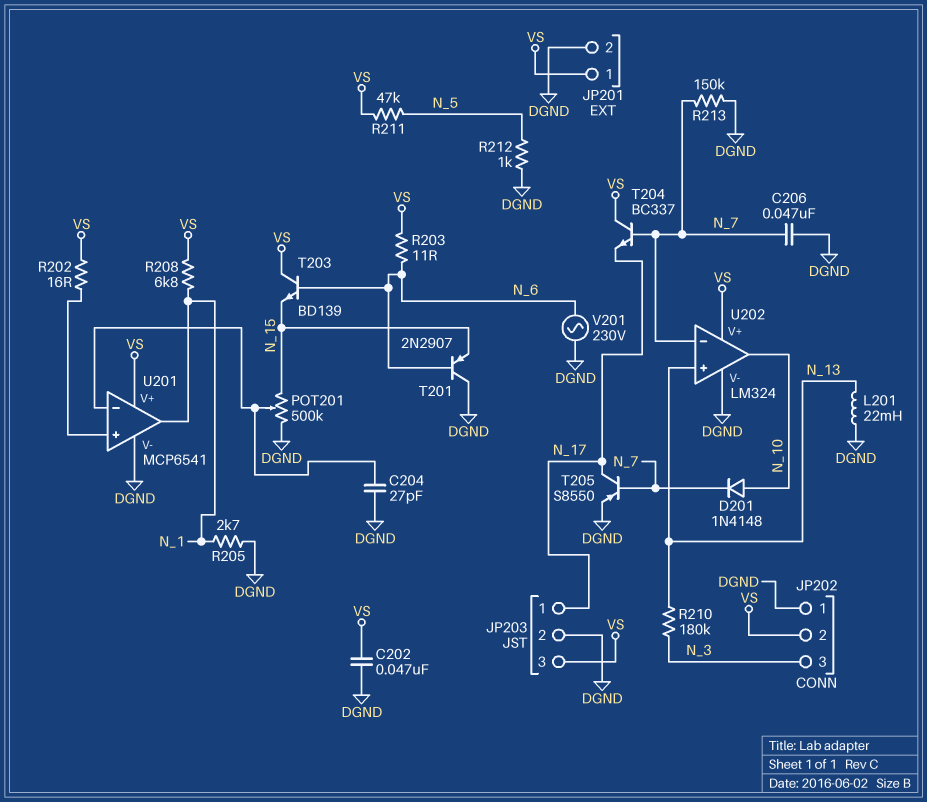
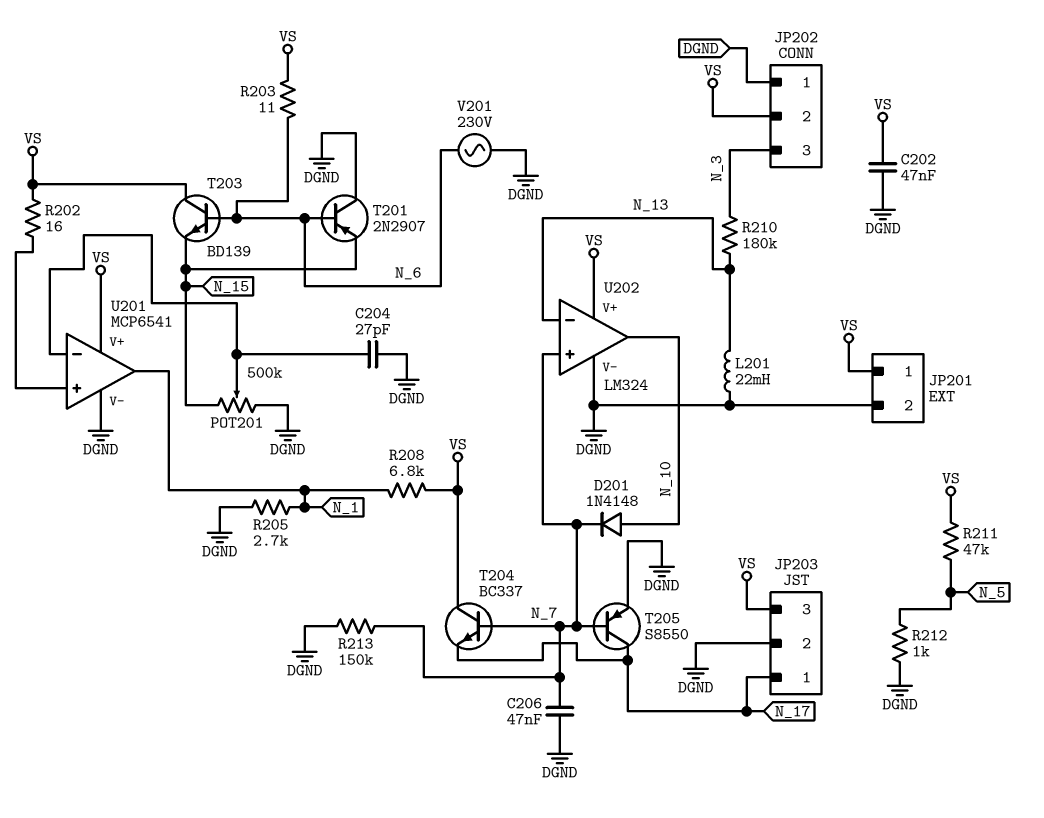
U202 pin in+: N_13 -> N_7
U202 pin in-: N_7 -> N_13

